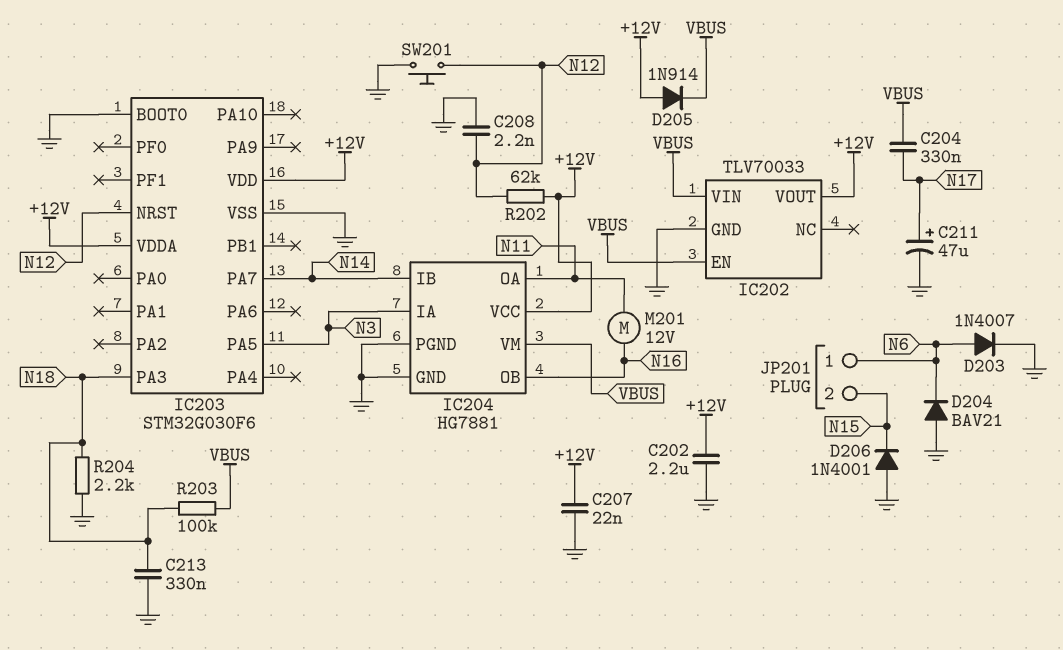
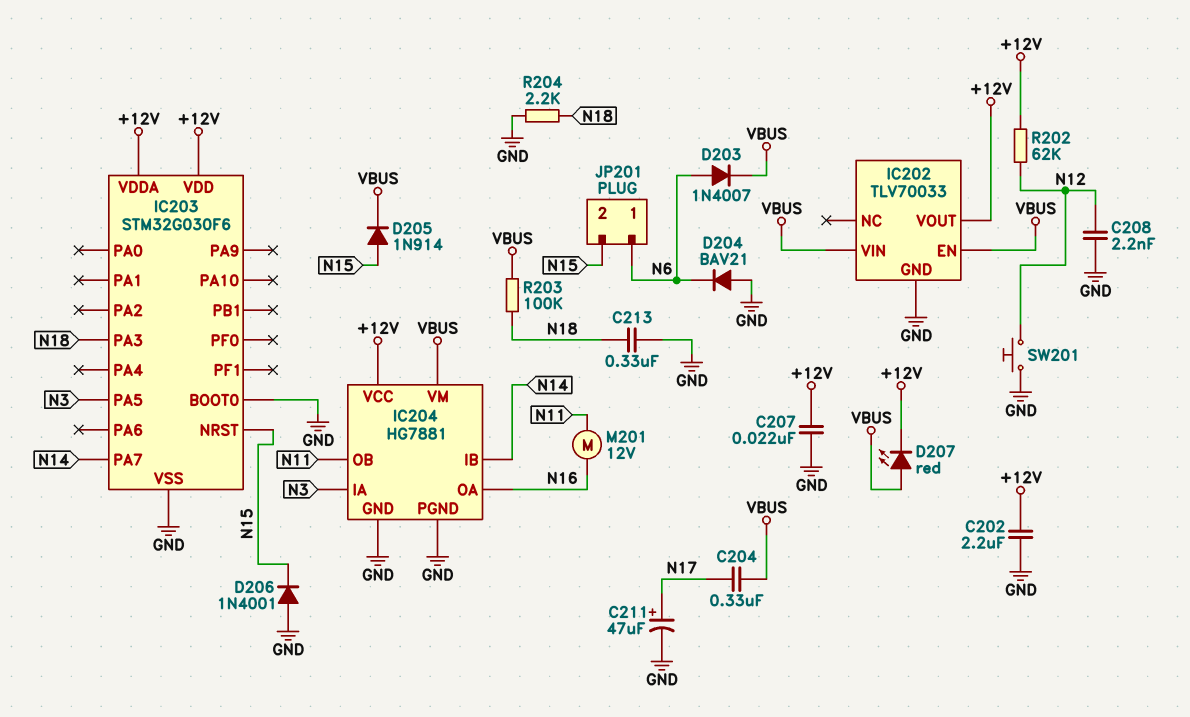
D203: diode 1N4007 (A N6, K GND) -> diode 1N4007 (A N6, K VBUS)
D205: diode 1N914 (A +12V, K VBUS) -> diode 1N914 (A N15, K VBUS)
D207: none -> LED red (A VBUS, K +12V)
IC203 pin NRST: N12 -> N15
IC204 pin OA: N11 -> N16
IC204 pin OB: N16 -> N11

